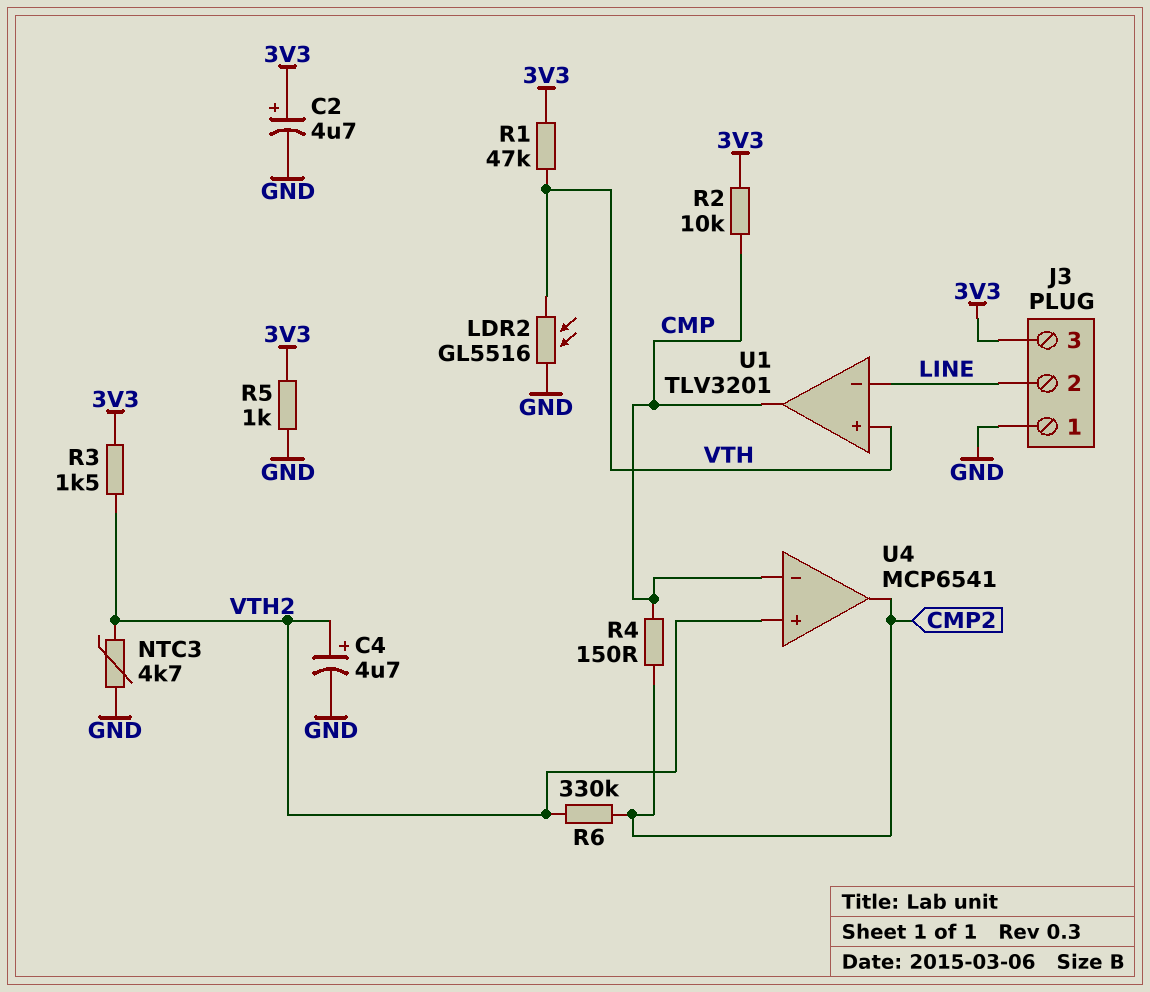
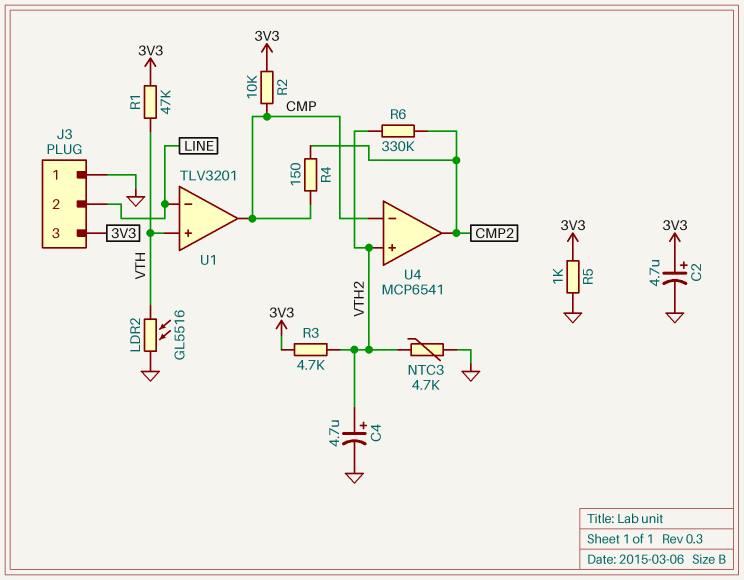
R3: 1.5k (3V3, VTH2) -> 4.7k (3V3, VTH2)

